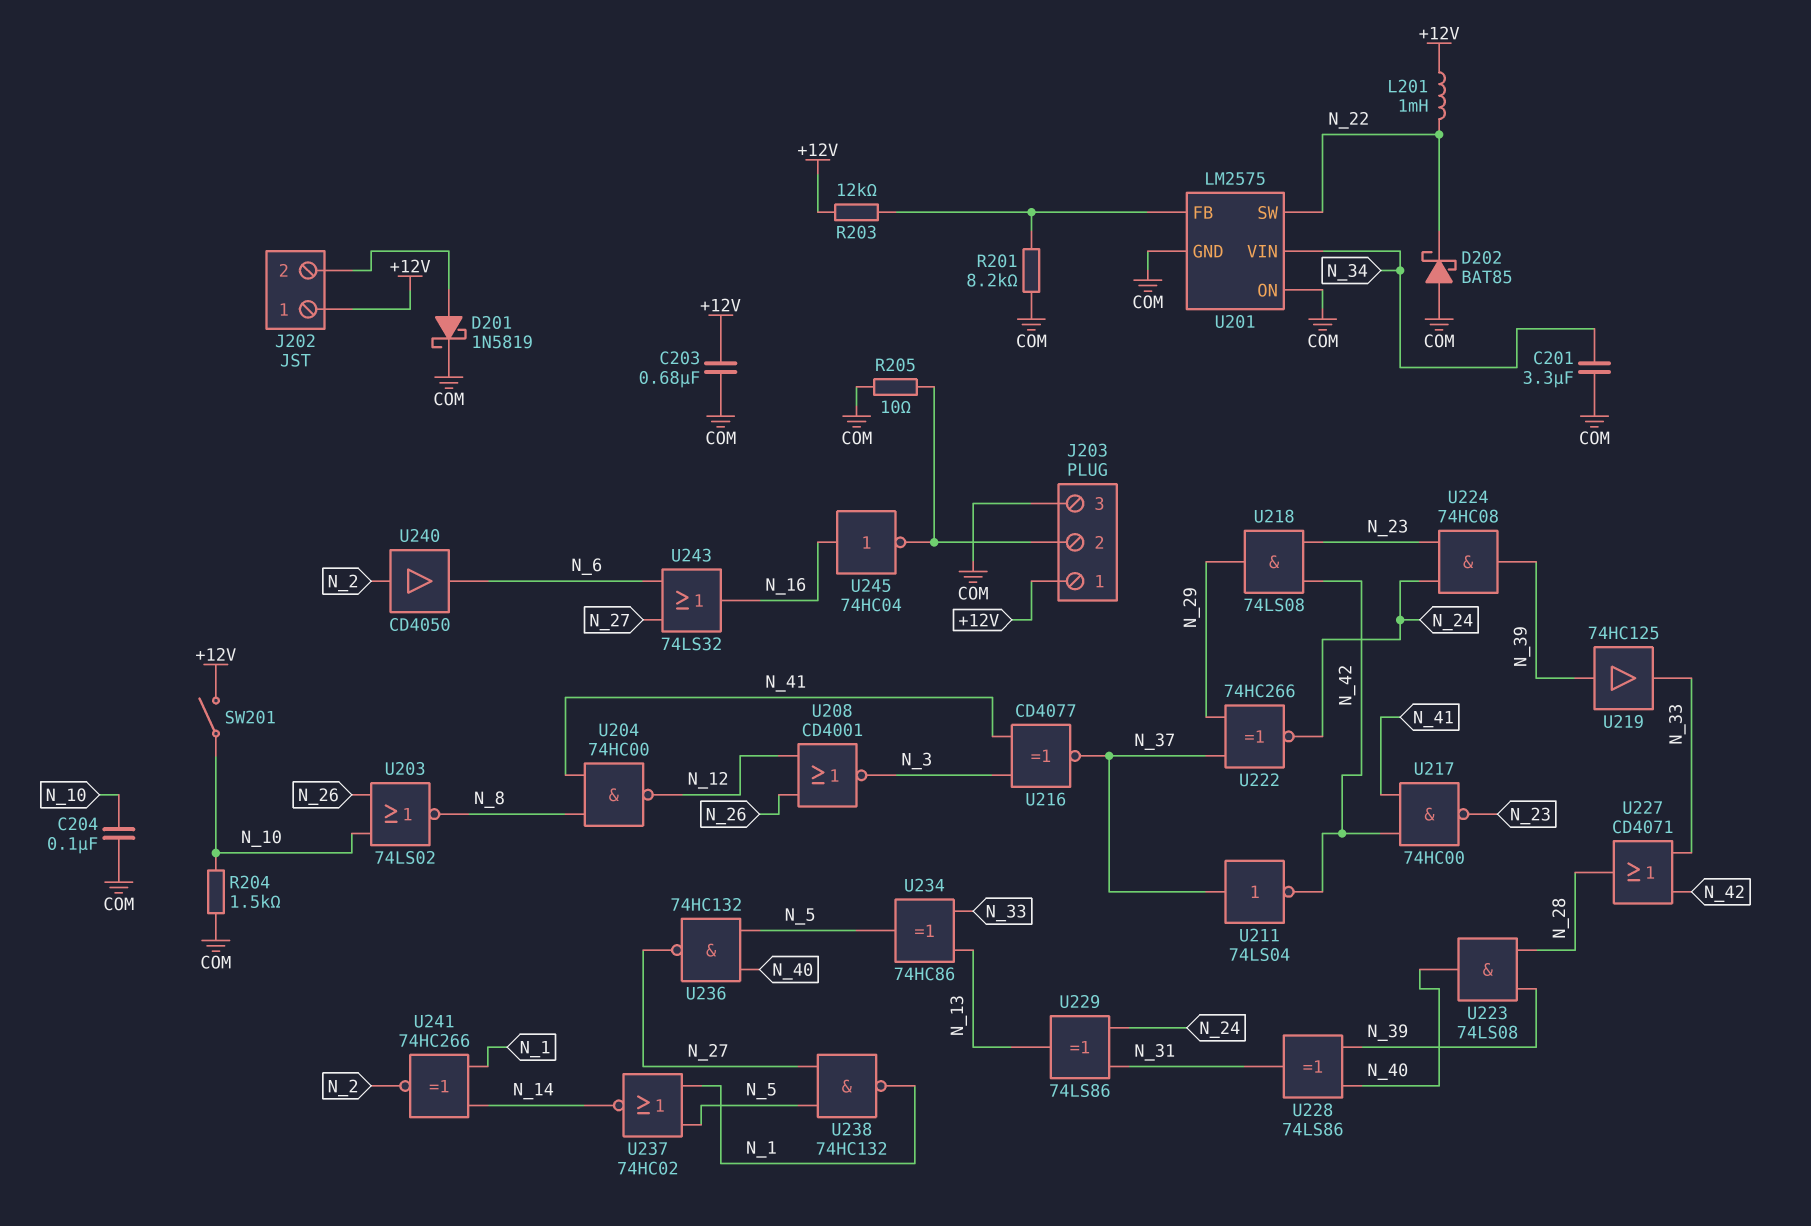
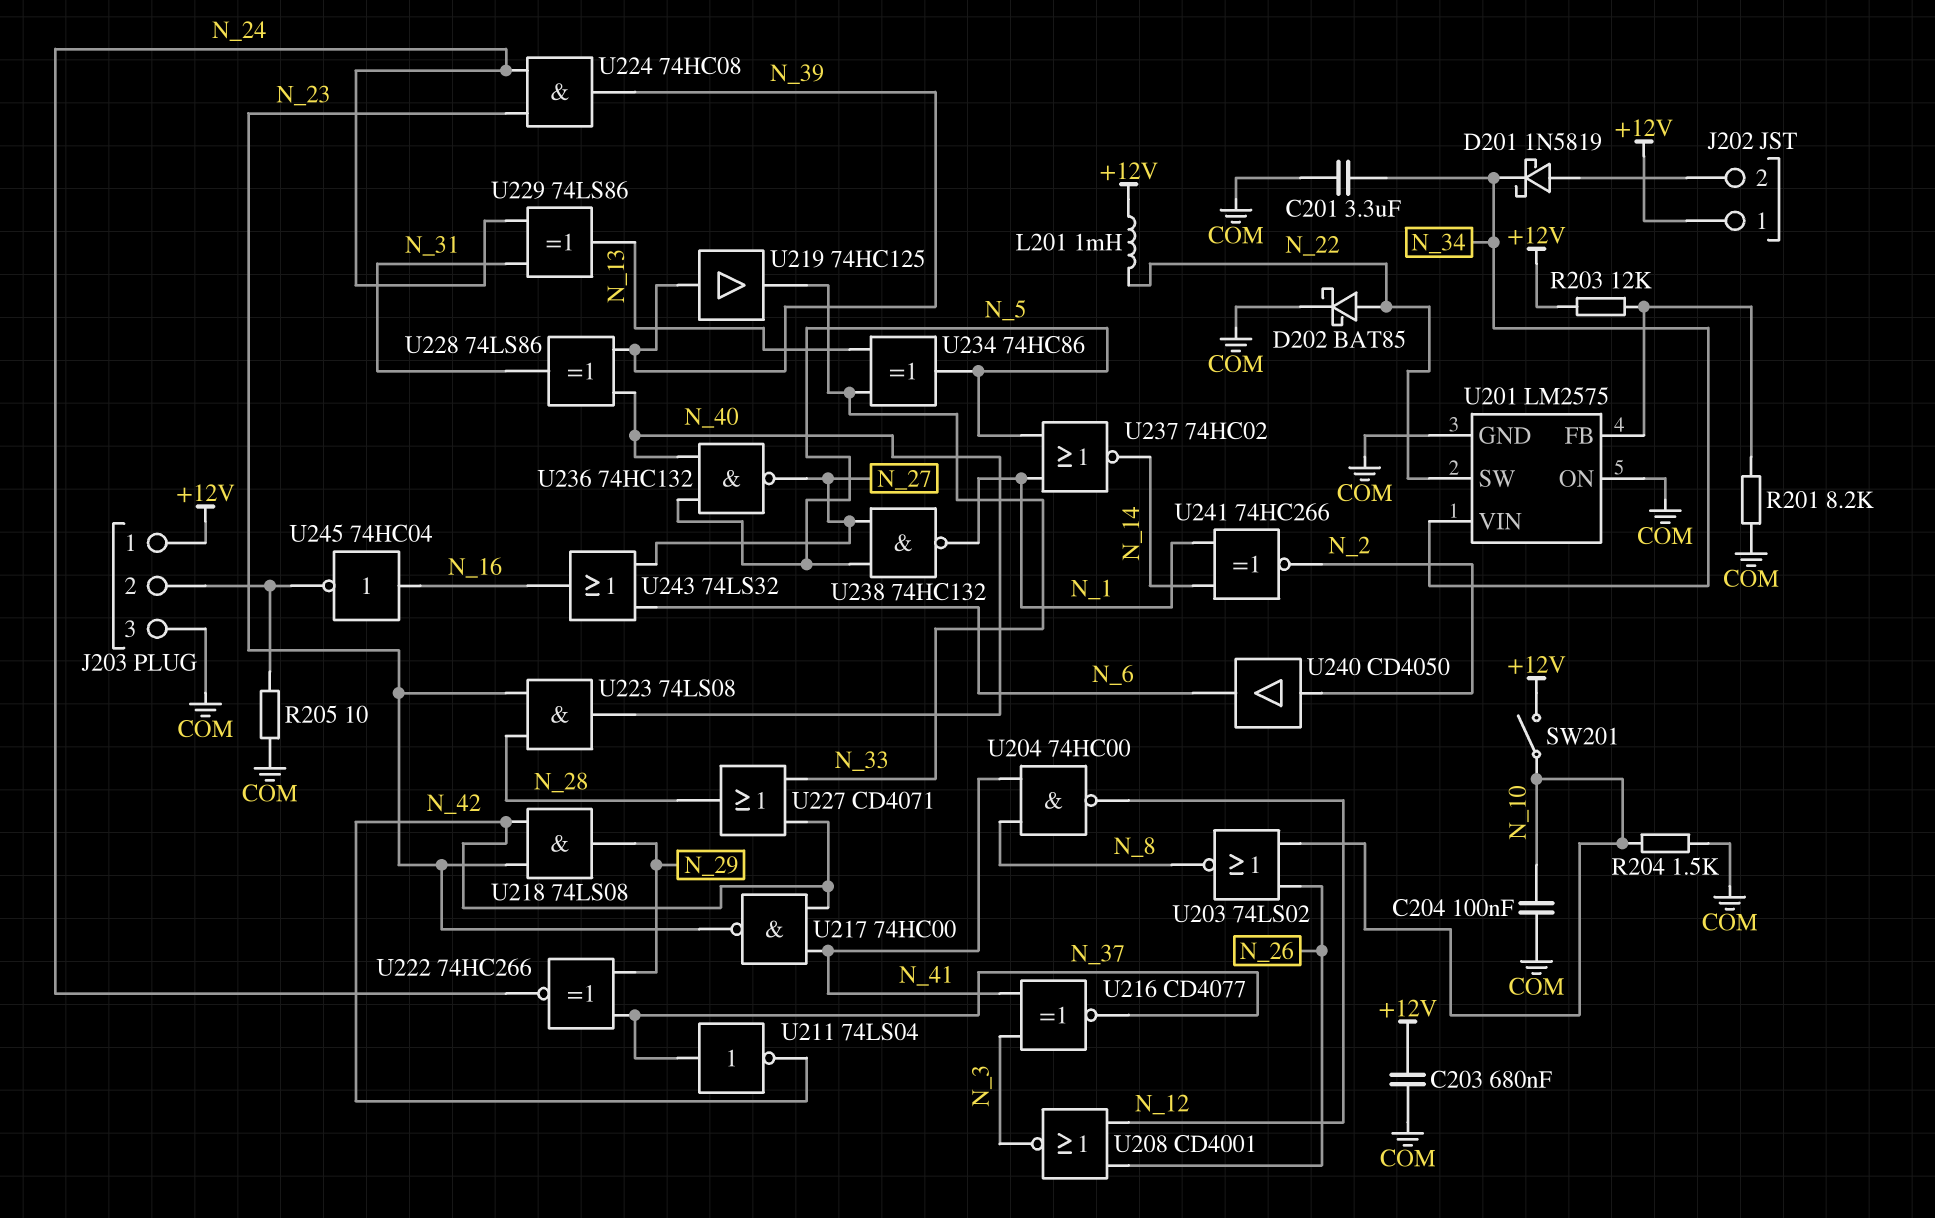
D201: schottky 1N5819 (A J202/2, K COM) -> schottky 1N5819 (A J202/2, K N_34)
D202: schottky BAT85 (A COM, K N_22) -> schottky BAT85 (A N_22, K COM)
U223: AND 74LS08 (in N_28, in N_39, out N_40) -> AND 74LS08 (in N_23, in N_28, out N_40)

